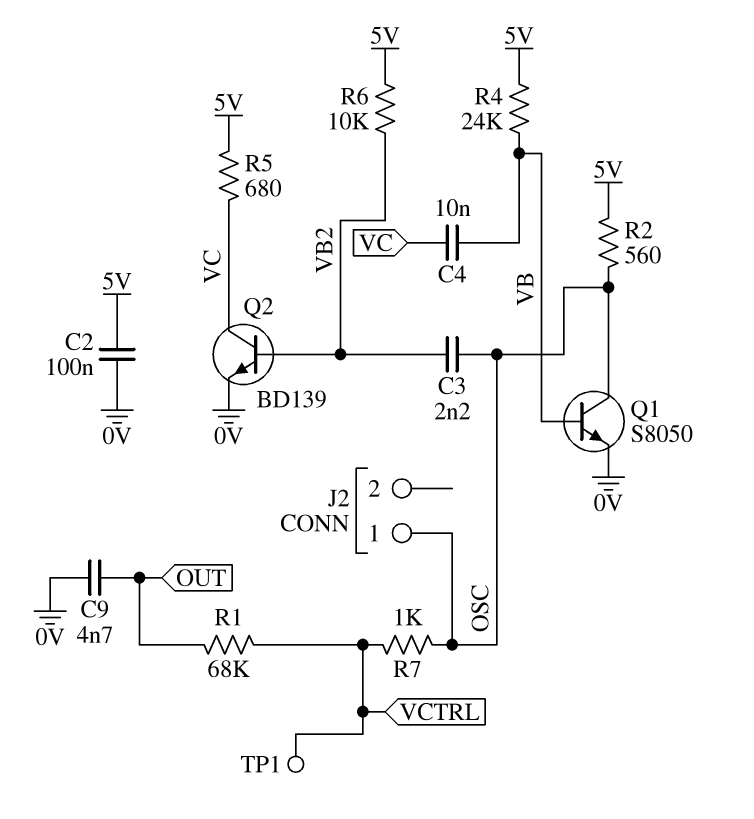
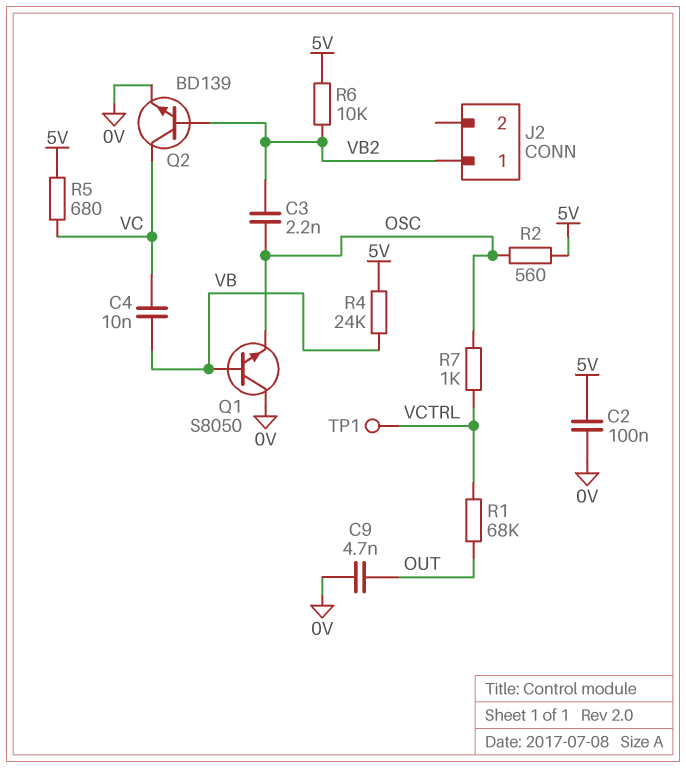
J2 pin 1: OSC -> VB2
Q1: NPN S8050 (B VB, C OSC, E 0V) -> NPN S8050 (B VB, C 0V, E OSC)

